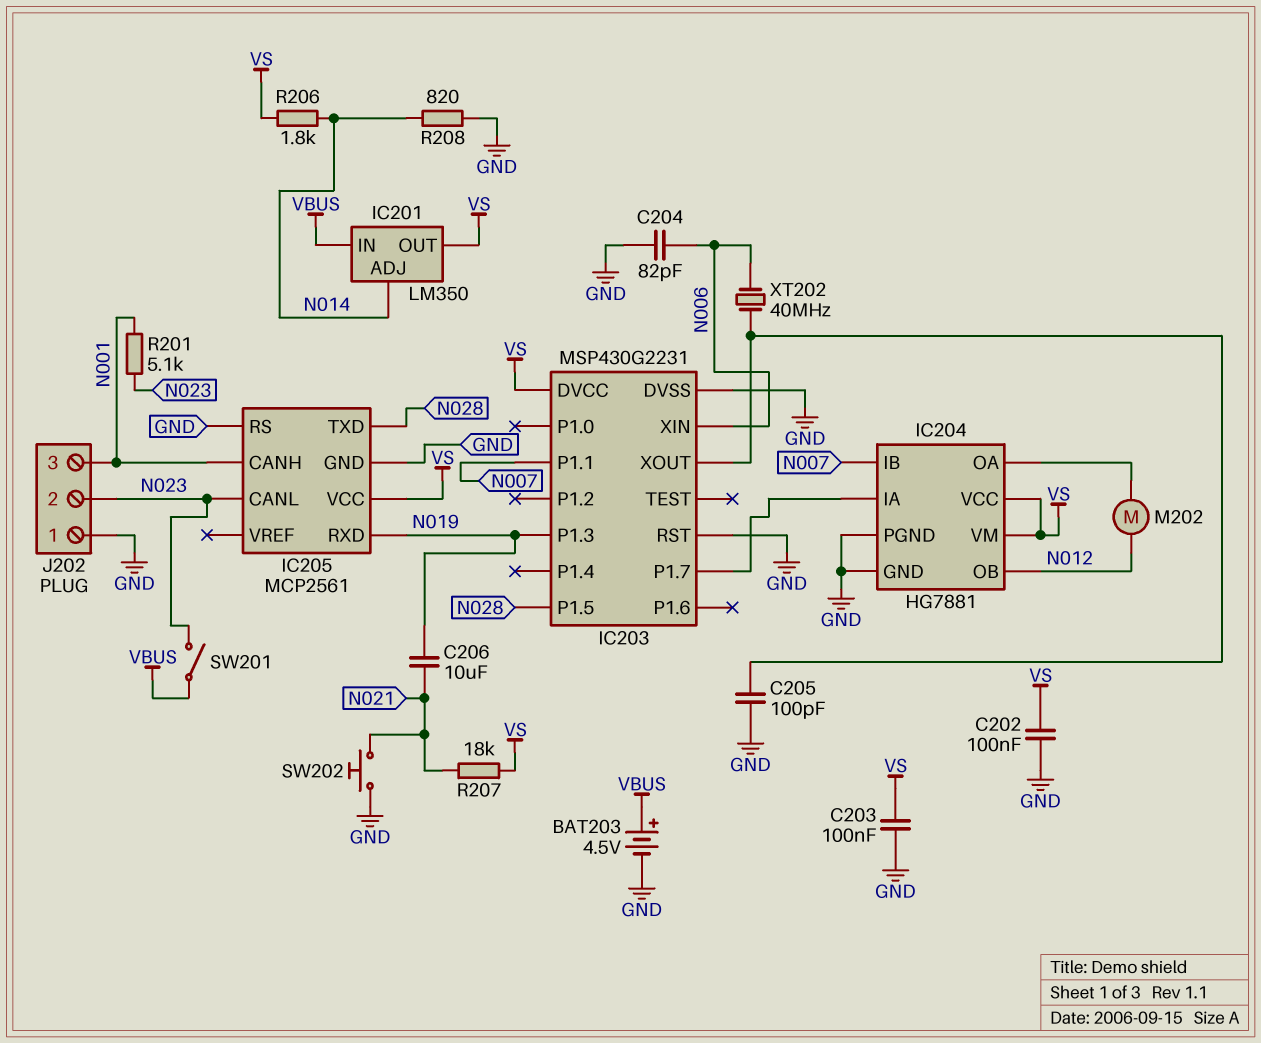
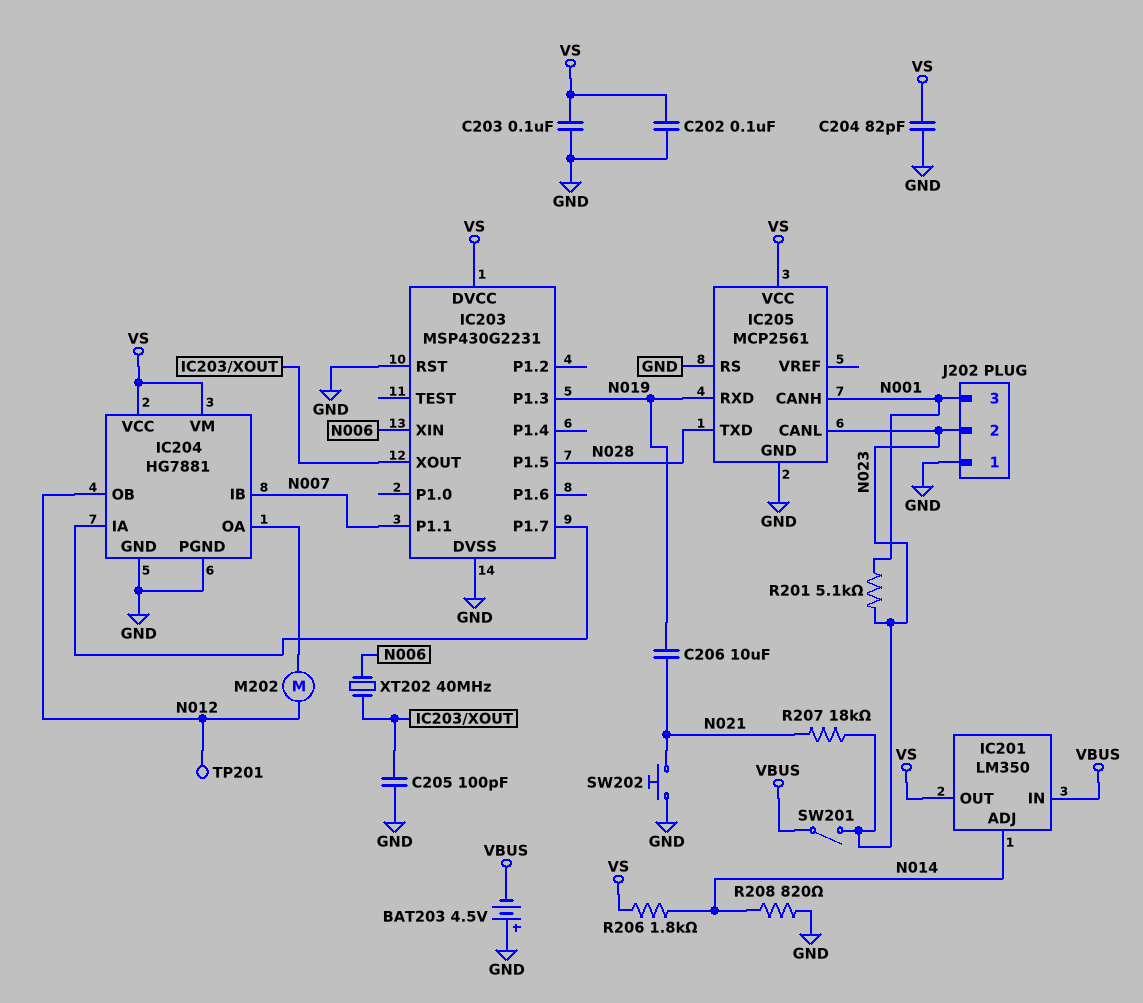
BAT203: 4.5V (plus VBUS, minus GND) -> 4.5V (plus GND, minus VBUS)
C204: 82pF (GND, N006) -> 82pF (GND, VS)
R207: 18k (N021, VS) -> 18k (N021, N023)
TP201: none -> test point (N012)

